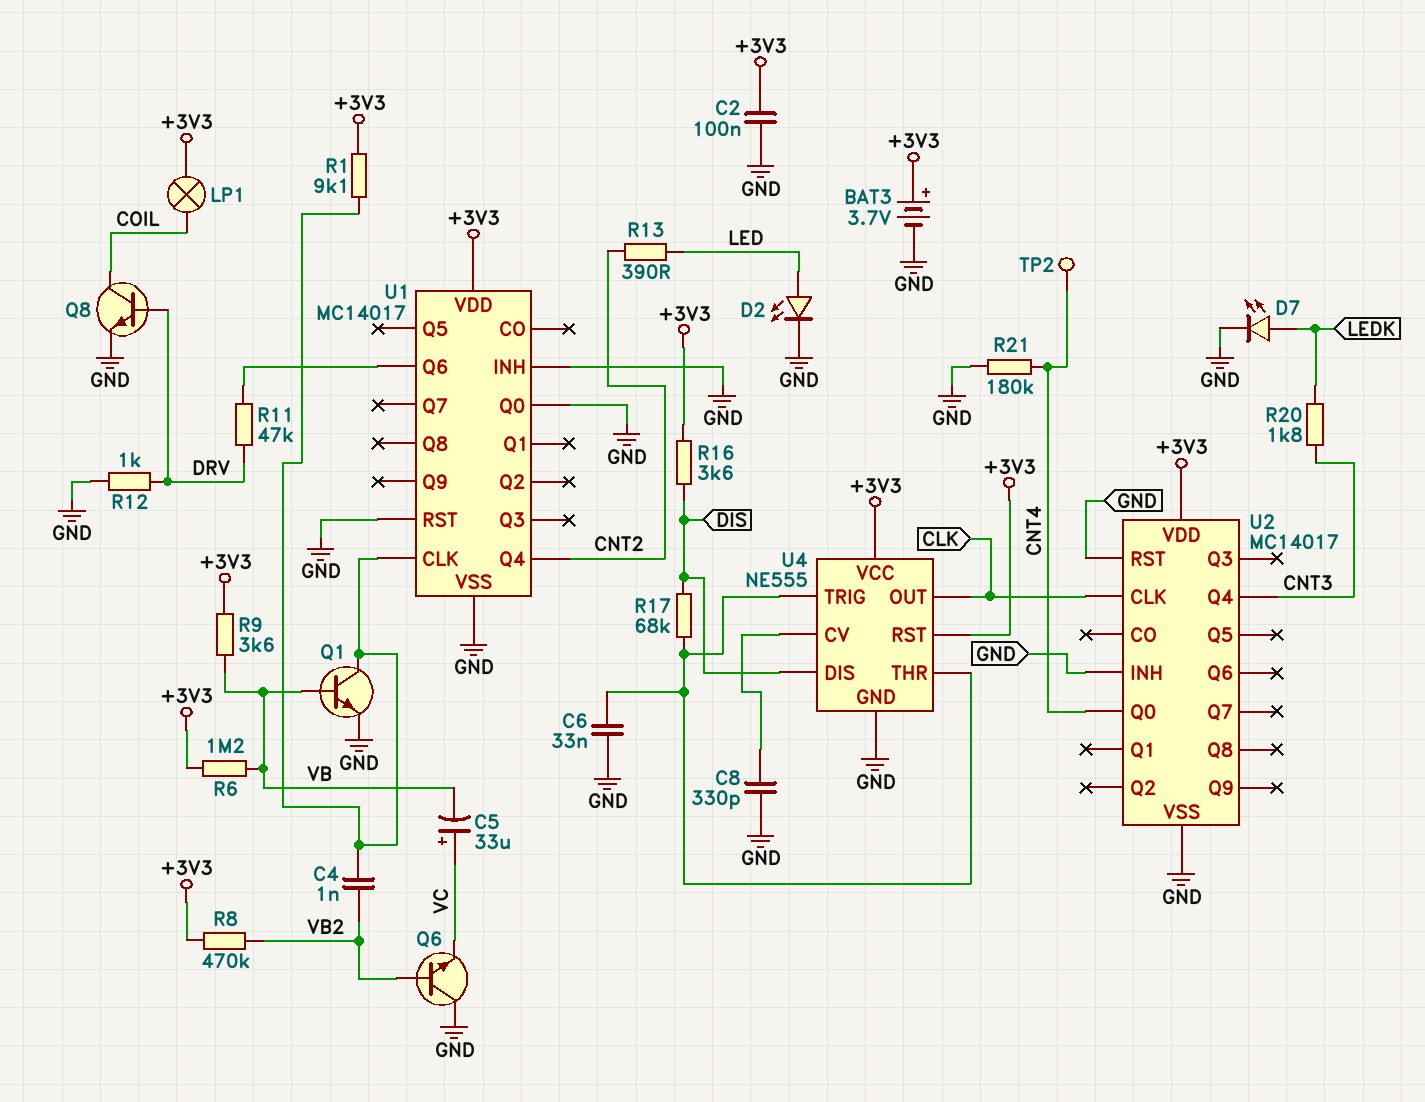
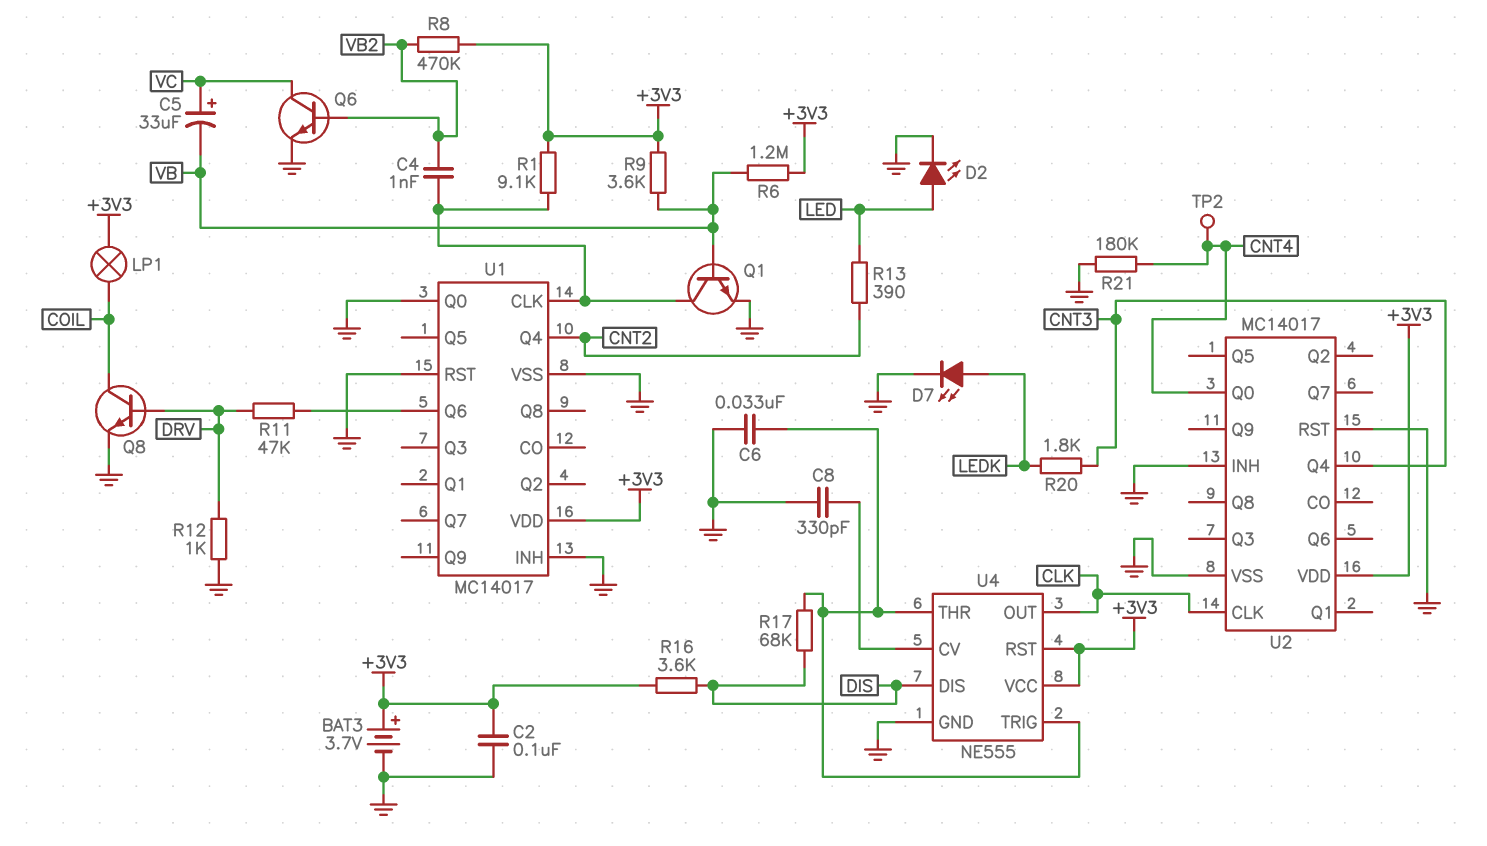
Q6: NPN (B VB2, C GND, E VC) -> NPN (B VB2, C VC, E GND)

